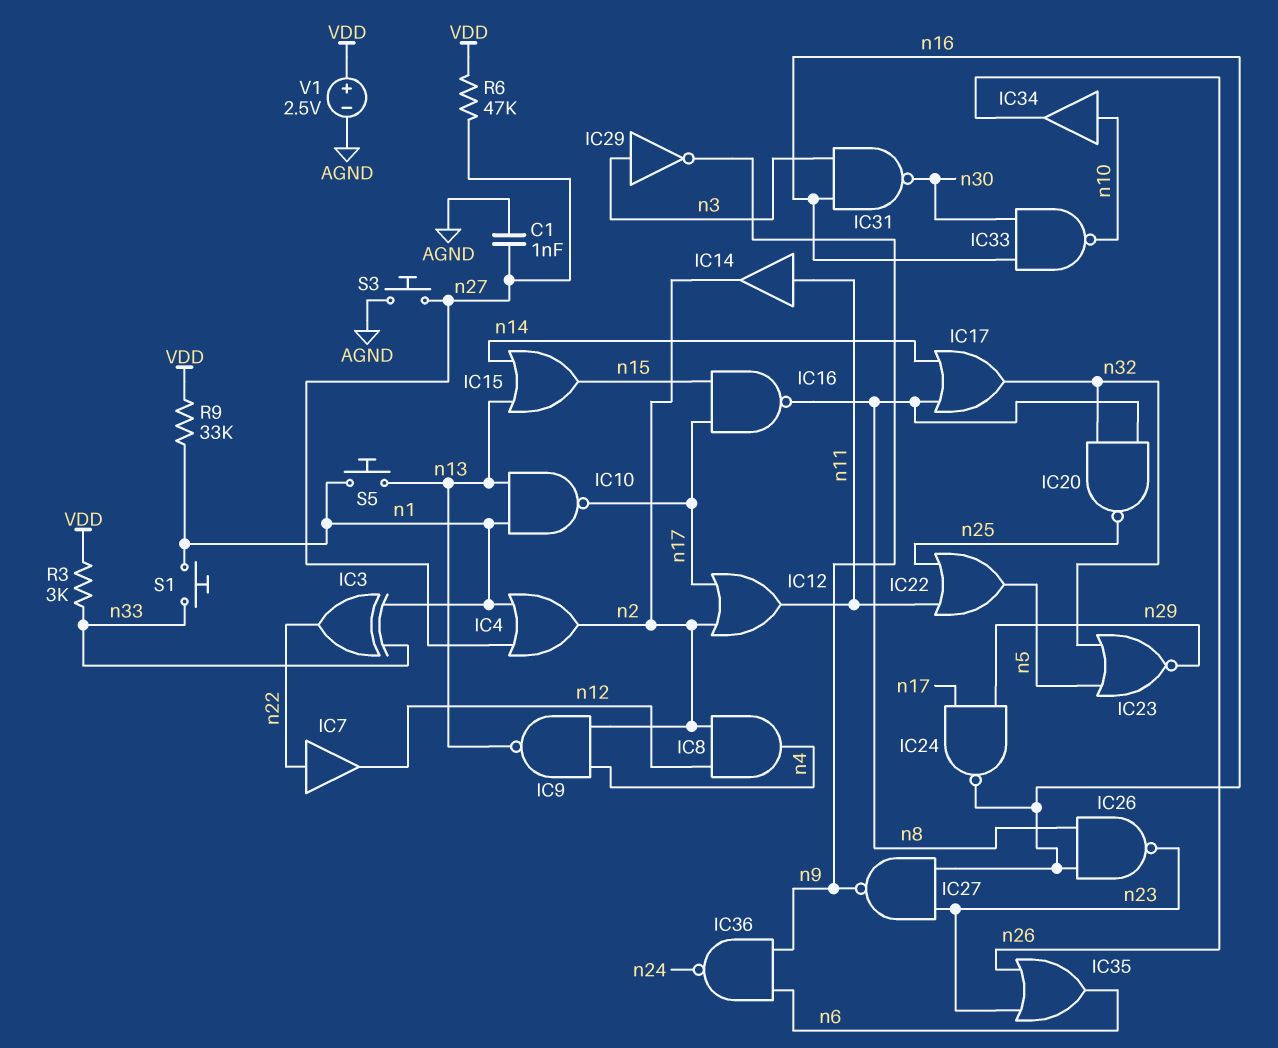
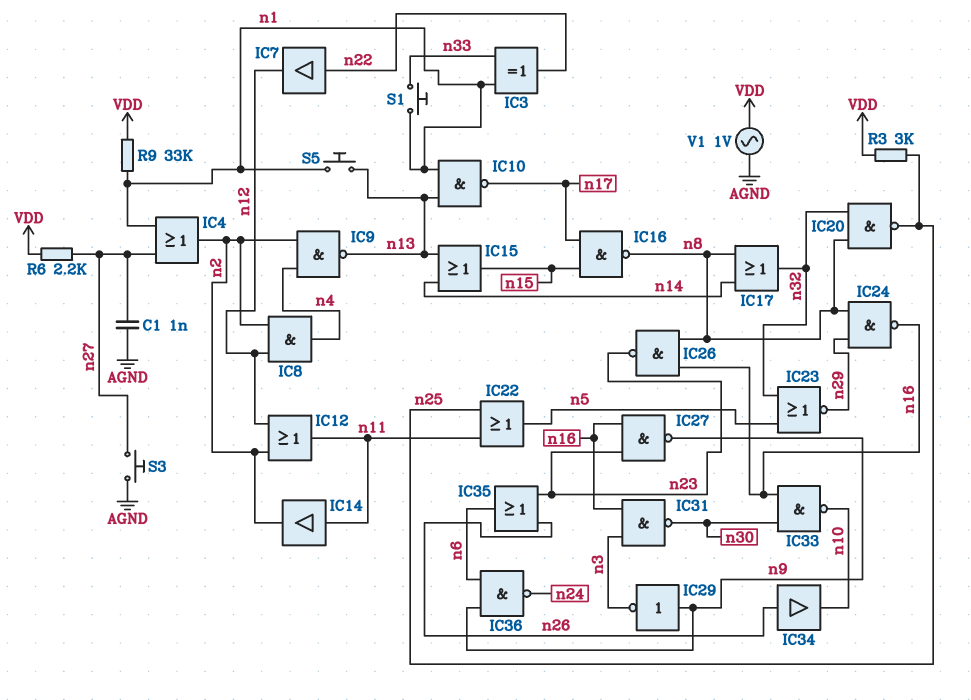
IC12: OR (in n2, in n17, out n11) -> OR (in n2, in n12, out n11)
IC24: NAND (in n17, in n29, out n16) -> NAND (in n8, in n29, out n16)
IC29: NOT (in n3, out n9) -> NOT (in n9, out n3)
IC34: buffer (in n10, out n26) -> buffer (in n26, out n10)
R3: 3k (VDD, n33) -> 3k (VDD, n25)
R6: 47k (VDD, n27) -> 2.2k (VDD, n27)
V1: 2.5V (plus VDD, minus AGND) -> AC 1V (AGND, VDD)

